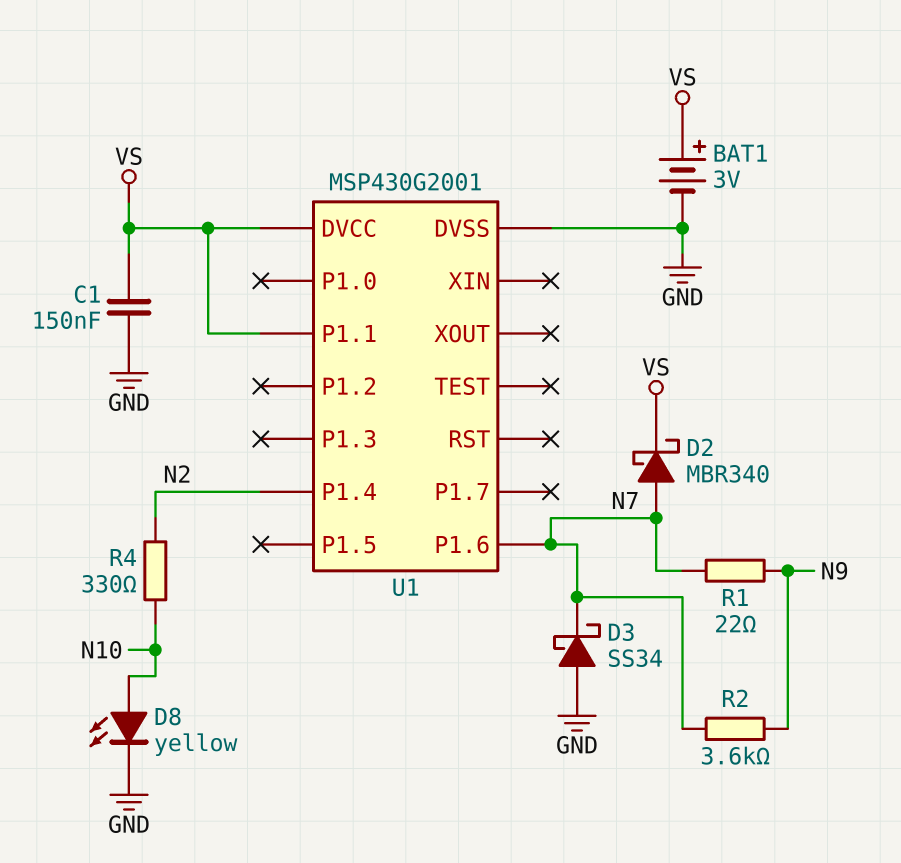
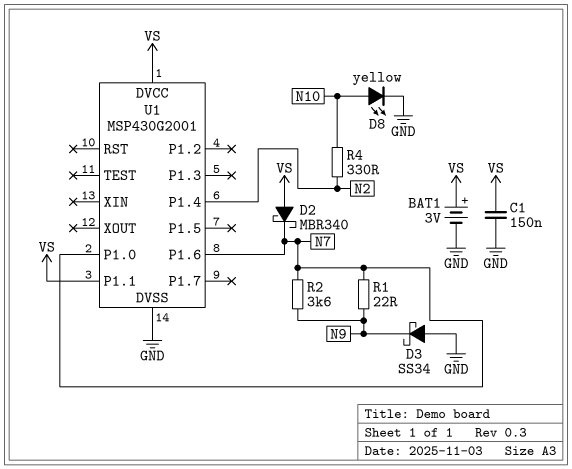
D2: schottky MBR340 (A N7, K VS) -> schottky MBR340 (A VS, K N7)
D3: schottky SS34 (A GND, K N7) -> schottky SS34 (A GND, K N9)
U1 pin P1.0: none -> N7

